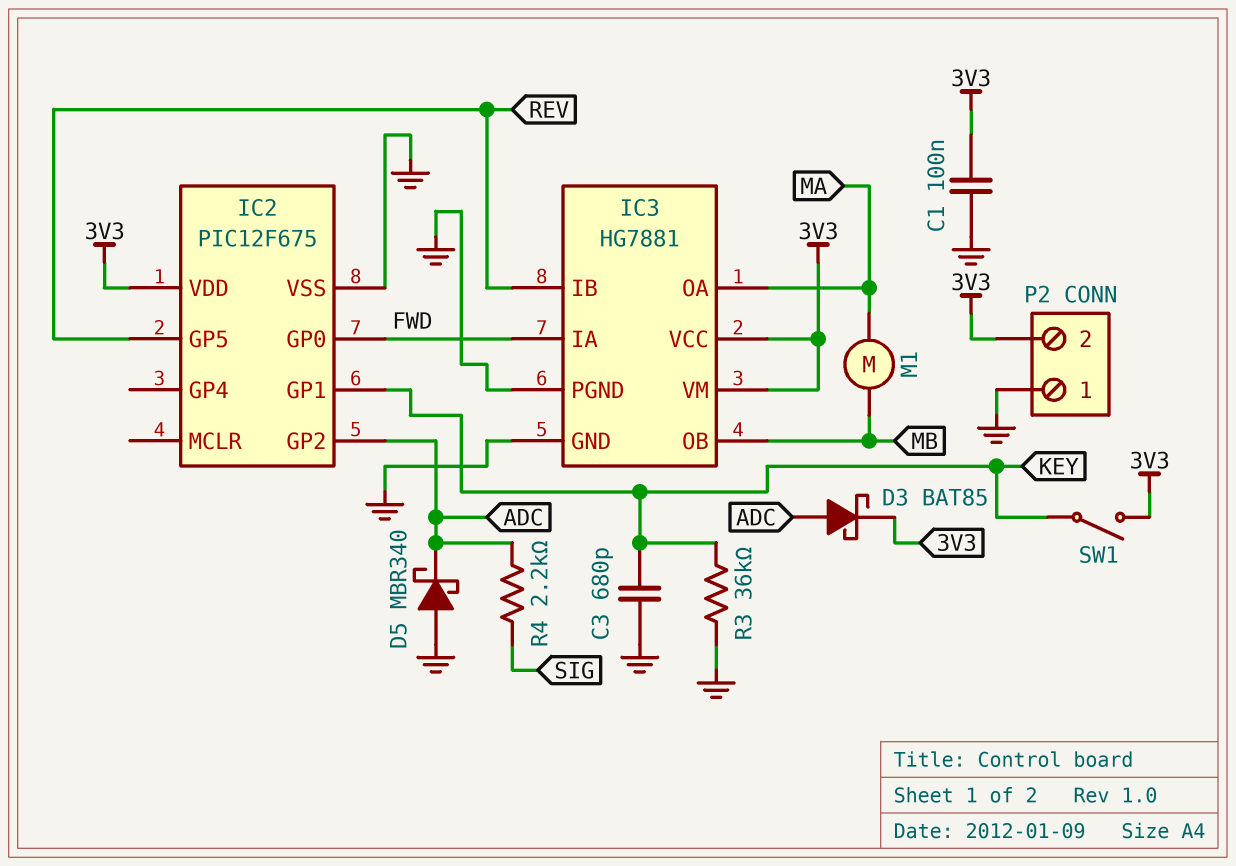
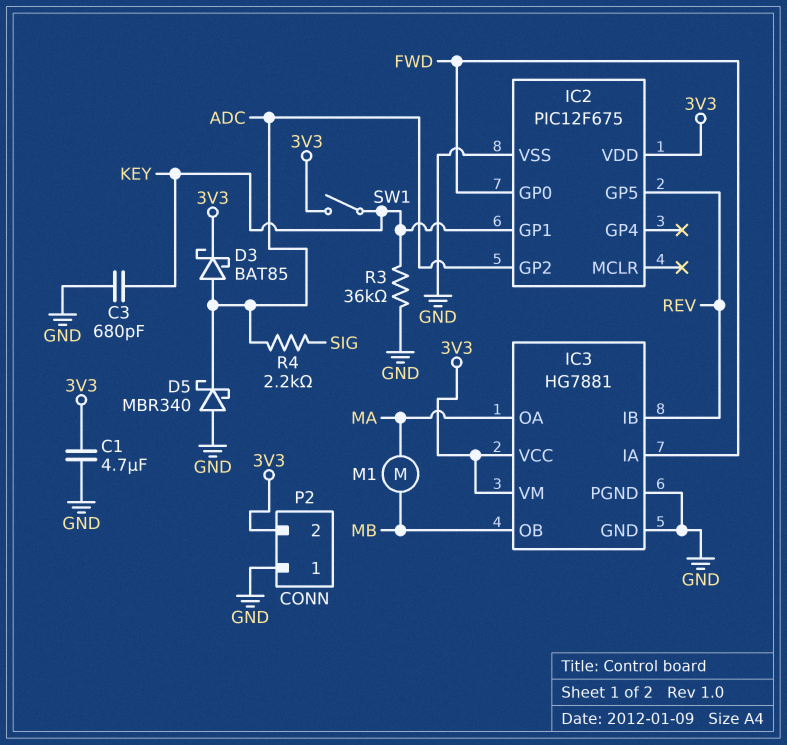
C1: 100nF (3V3, GND) -> 4.7uF (3V3, GND)

